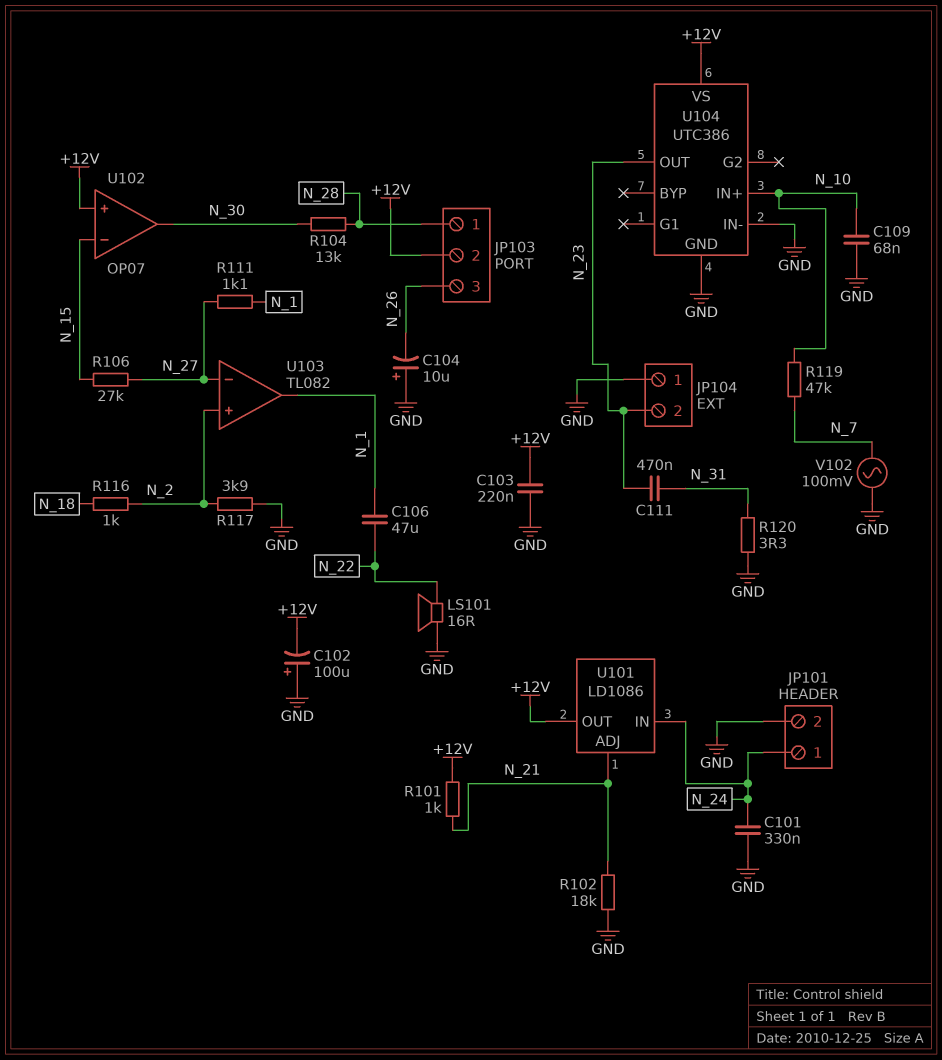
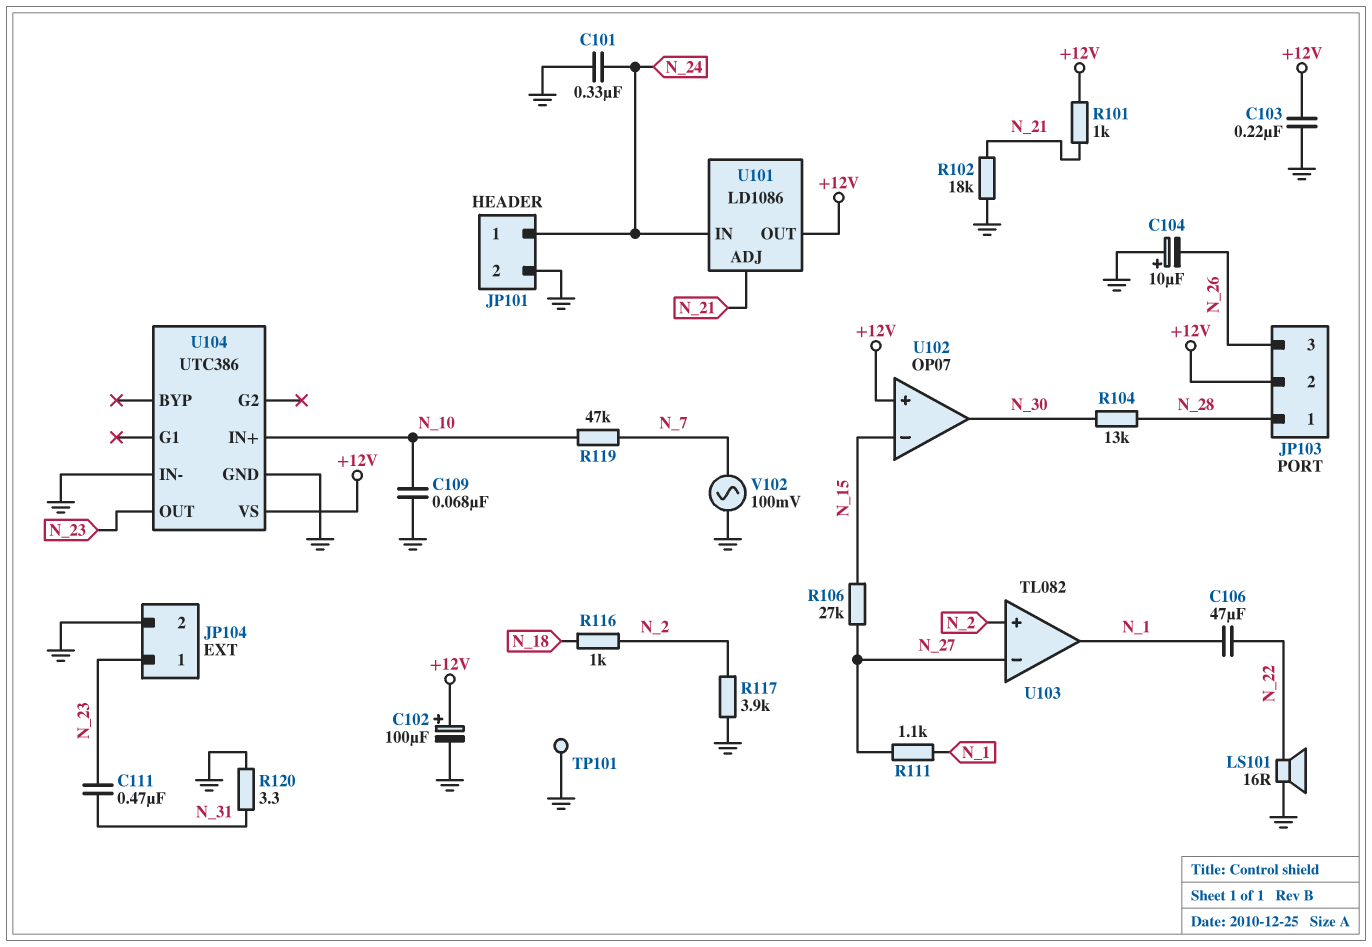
C102: 100uF (plus GND, minus +12V) -> 100uF (plus +12V, minus GND)
JP104 pin 1: GND -> N_23
JP104 pin 2: N_23 -> GND
TP101: none -> test point (GND)

